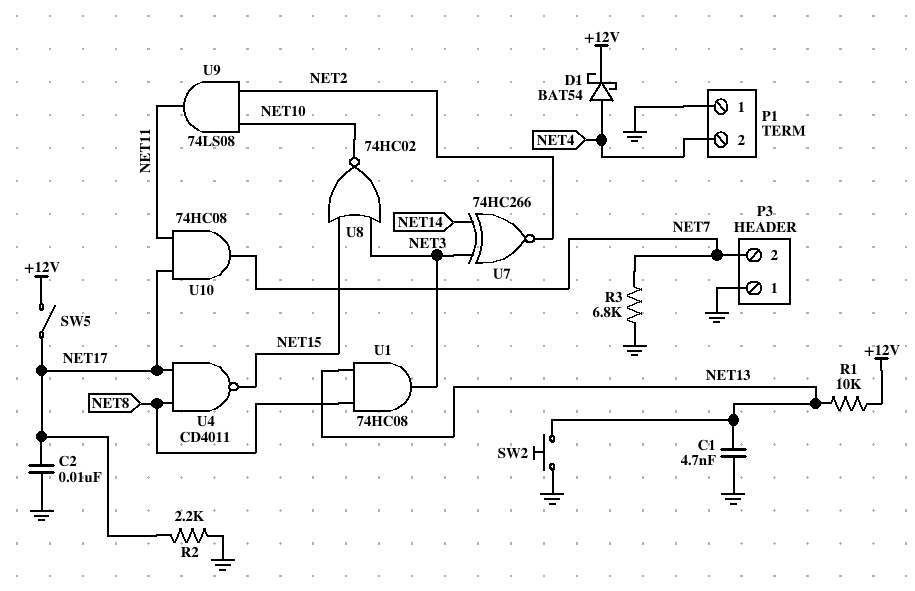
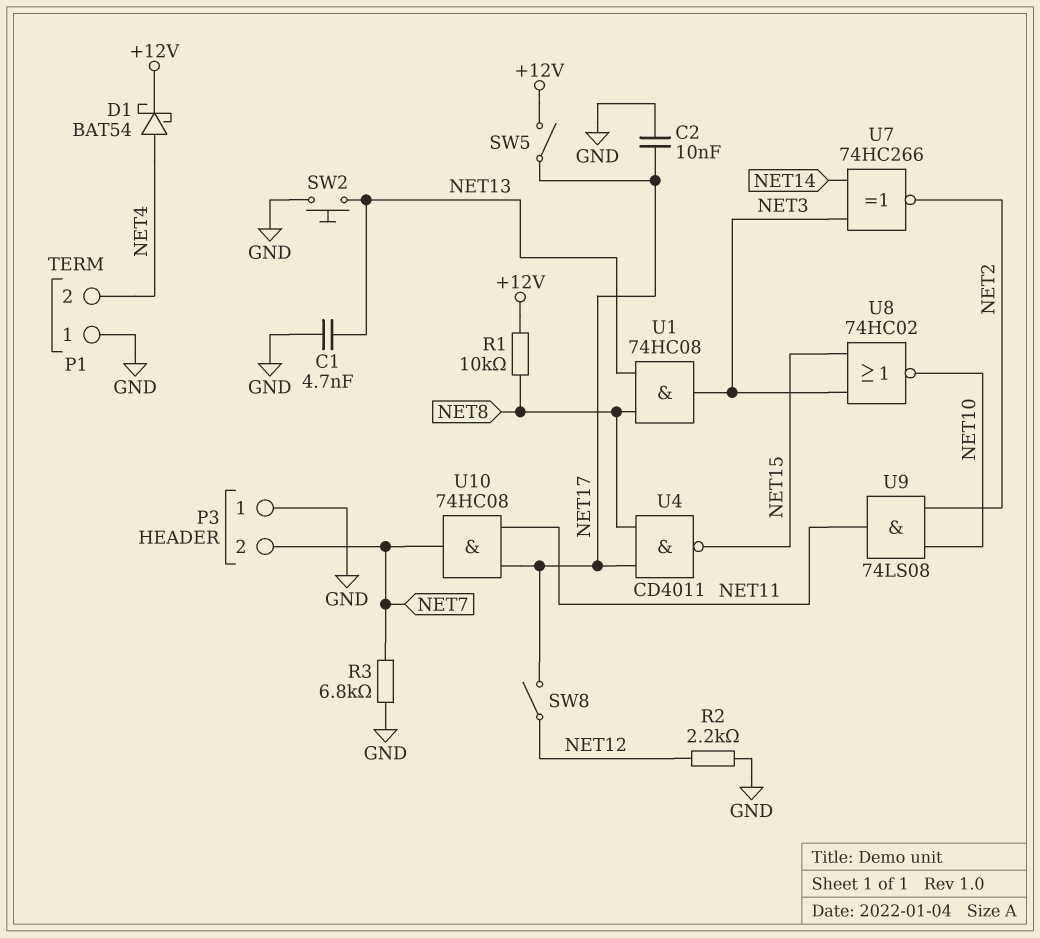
R1: 10k (+12V, NET13) -> 10k (+12V, NET8)
R2: 2.2k (GND, NET17) -> 2.2k (GND, NET12)
SW8: none -> switch (NET12, NET17)

